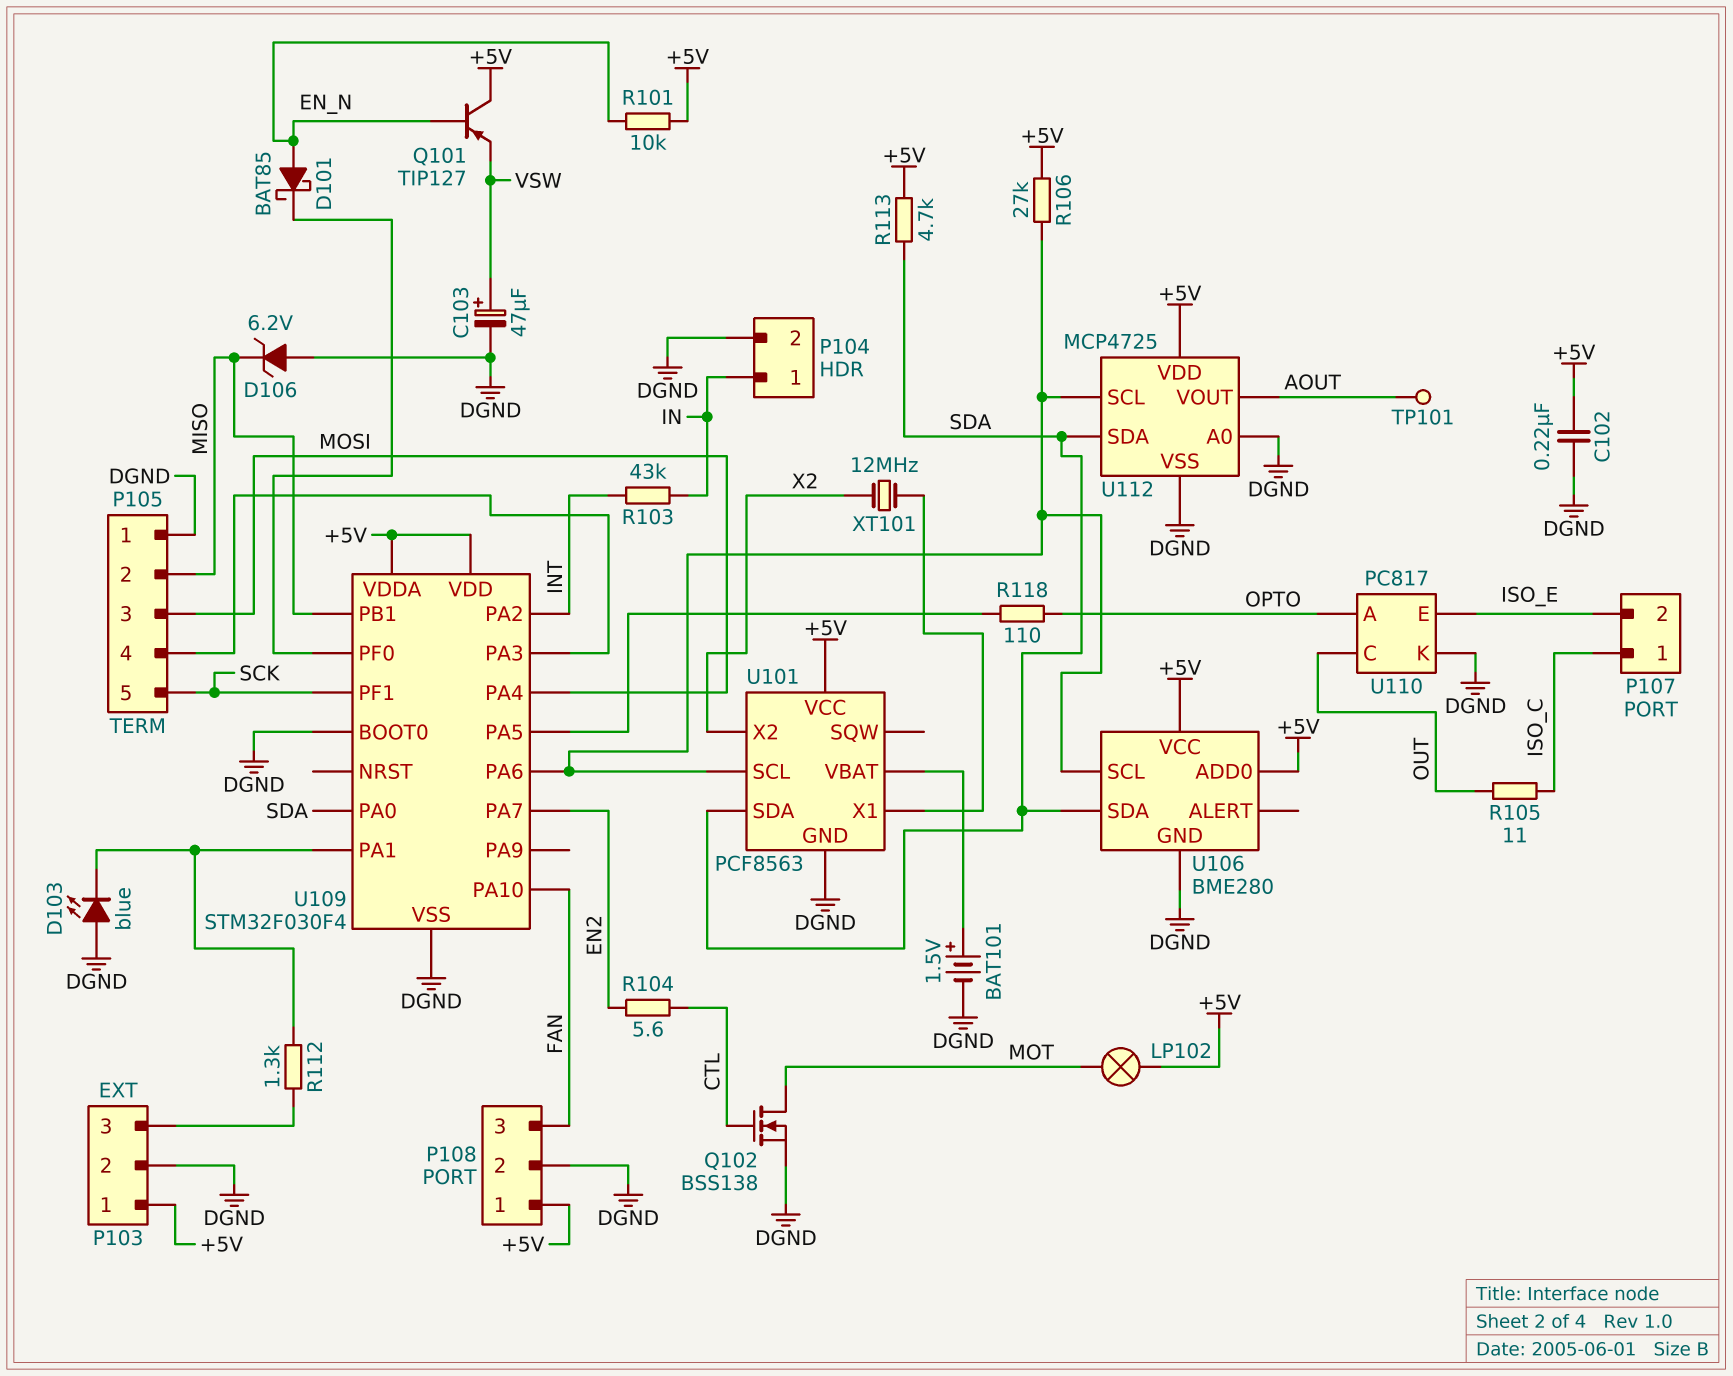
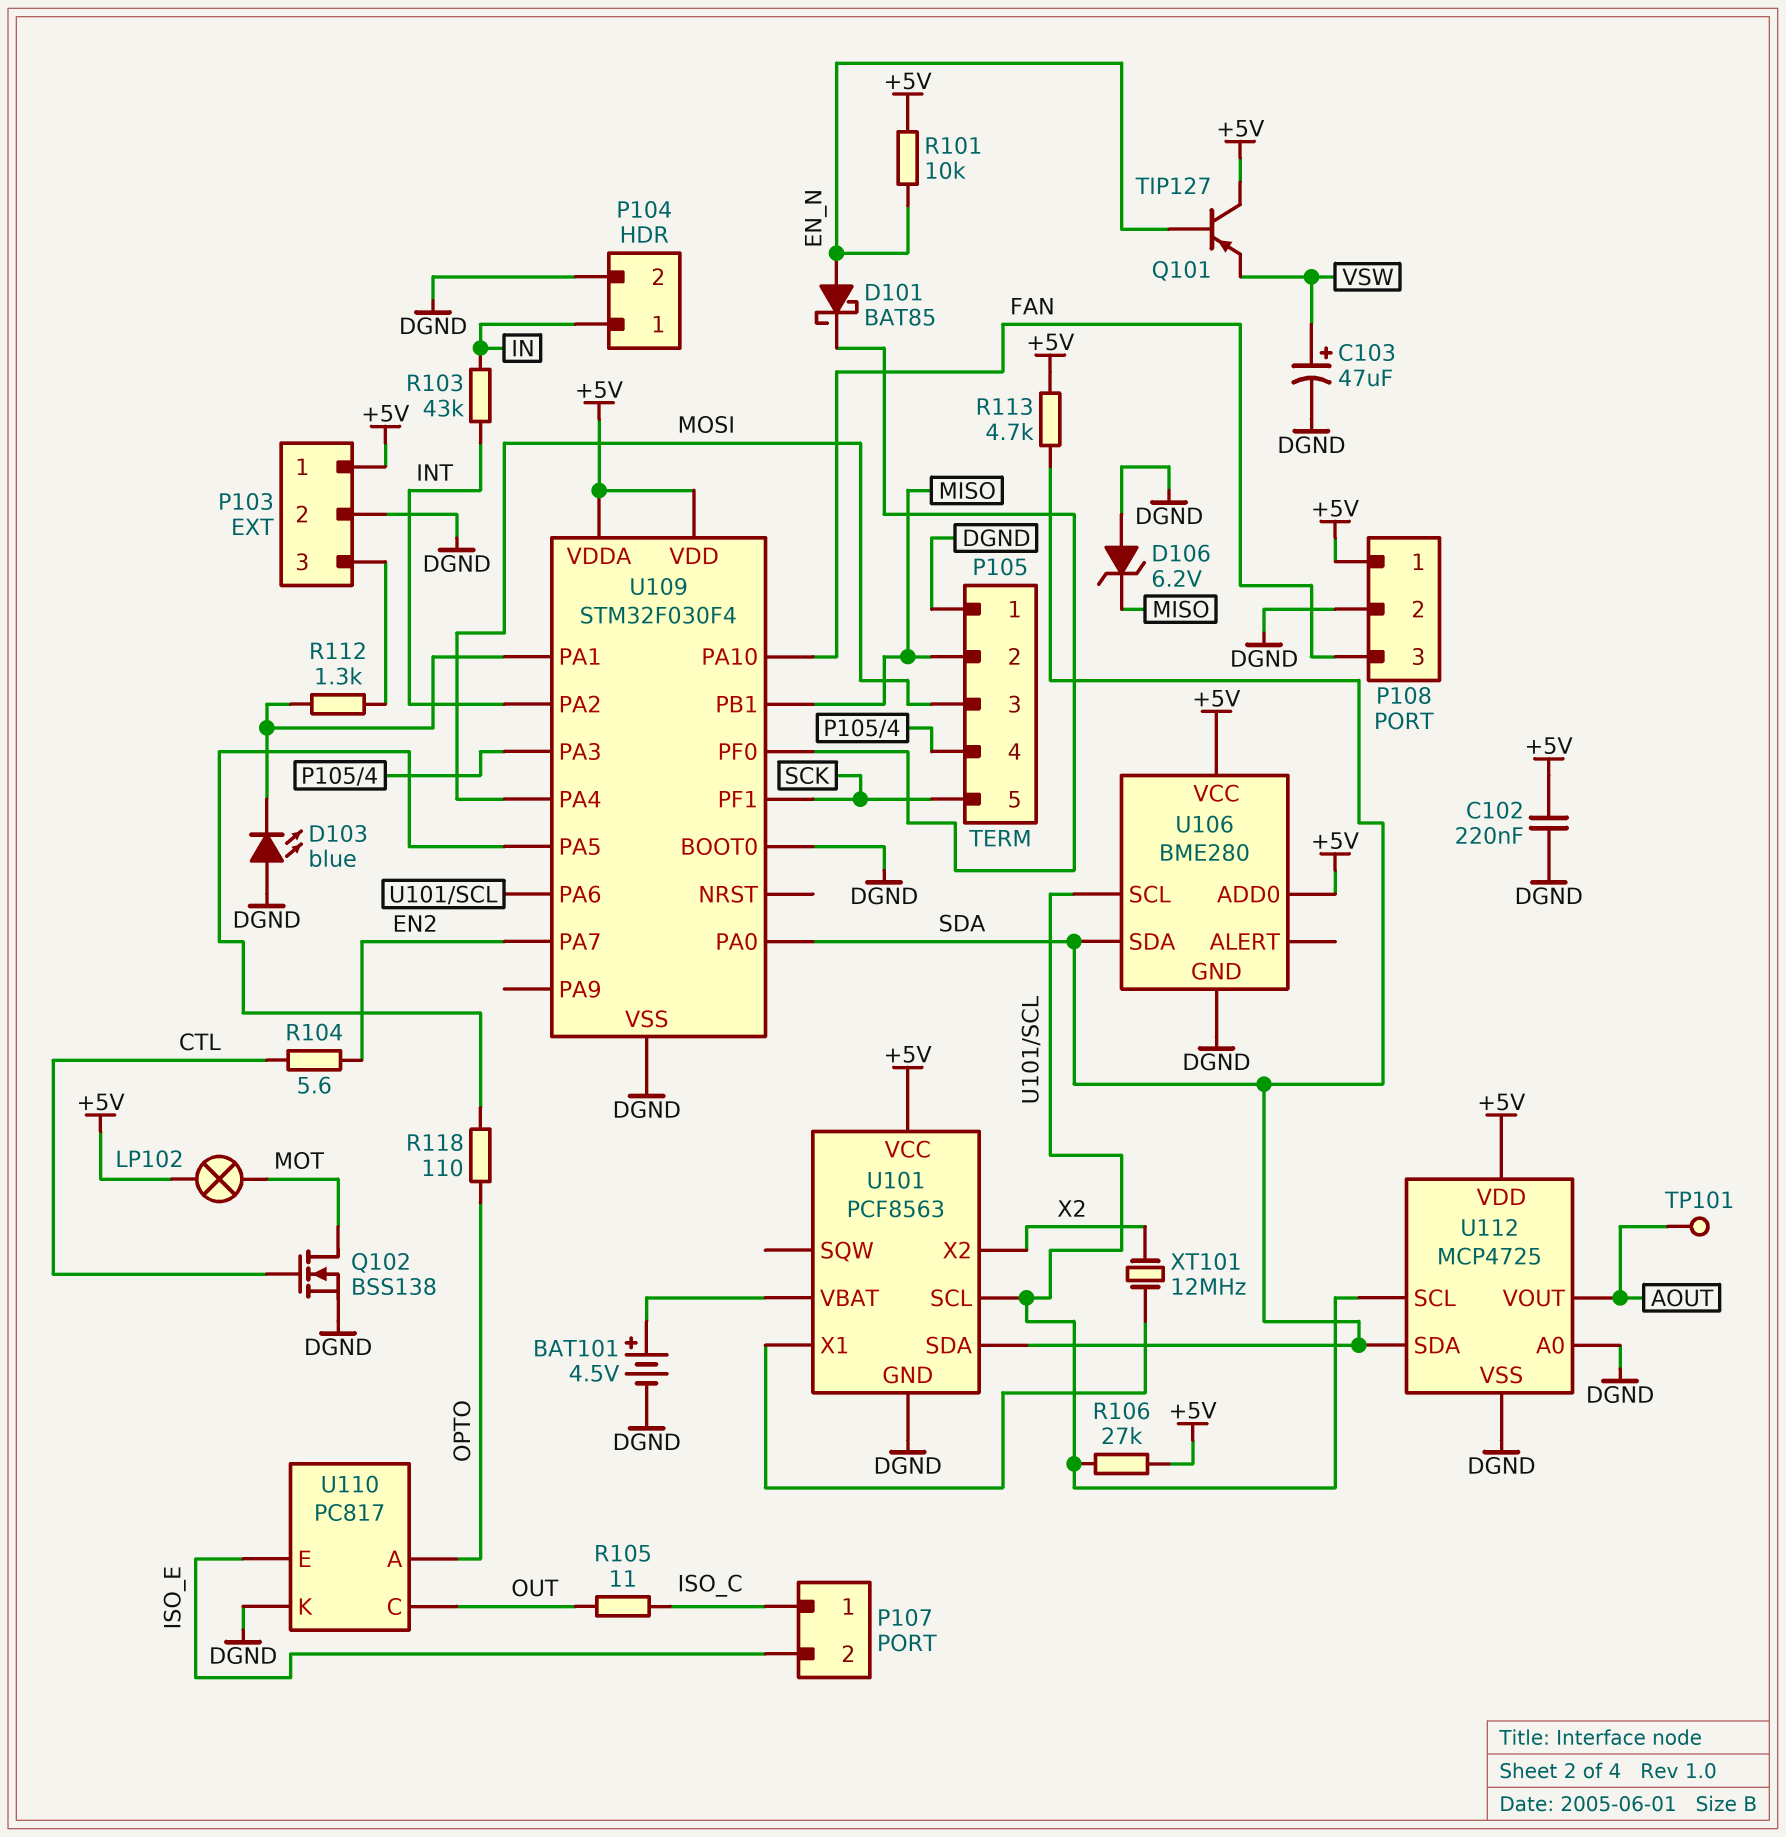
BAT101: 1.5V (plus U101/VBAT, minus DGND) -> 4.5V (plus U101/VBAT, minus DGND)

